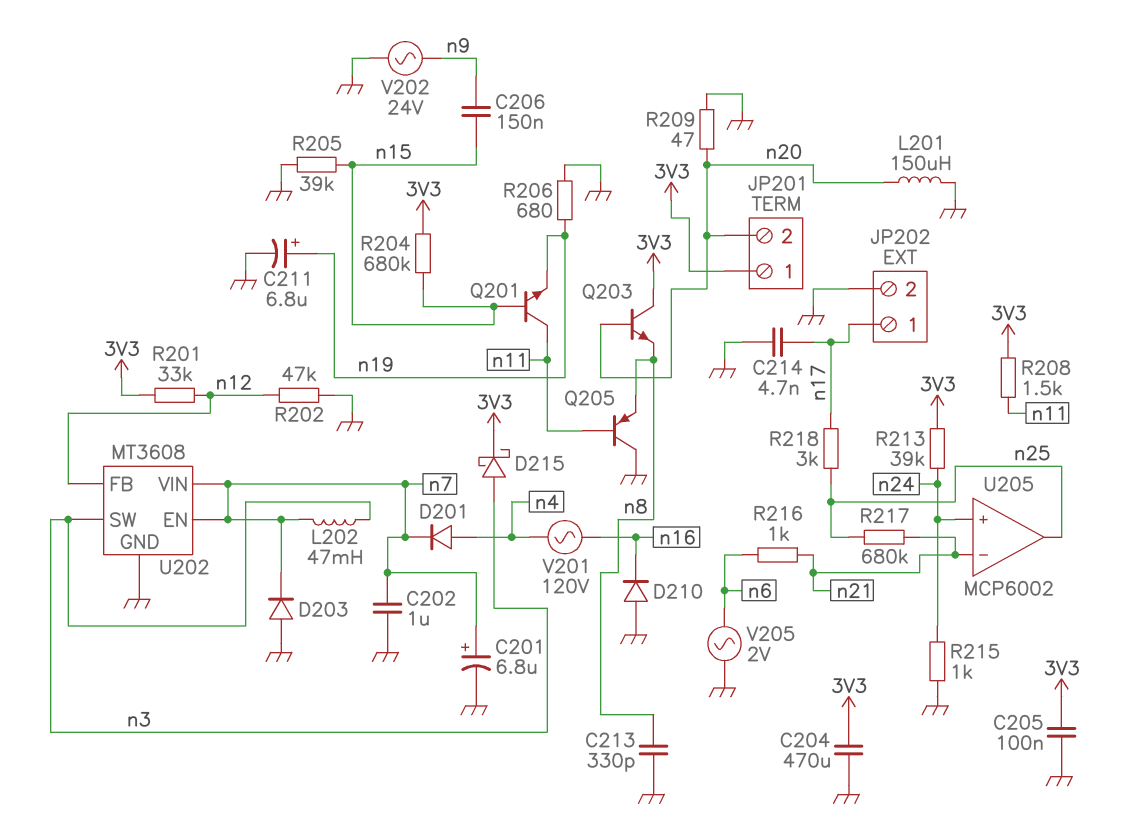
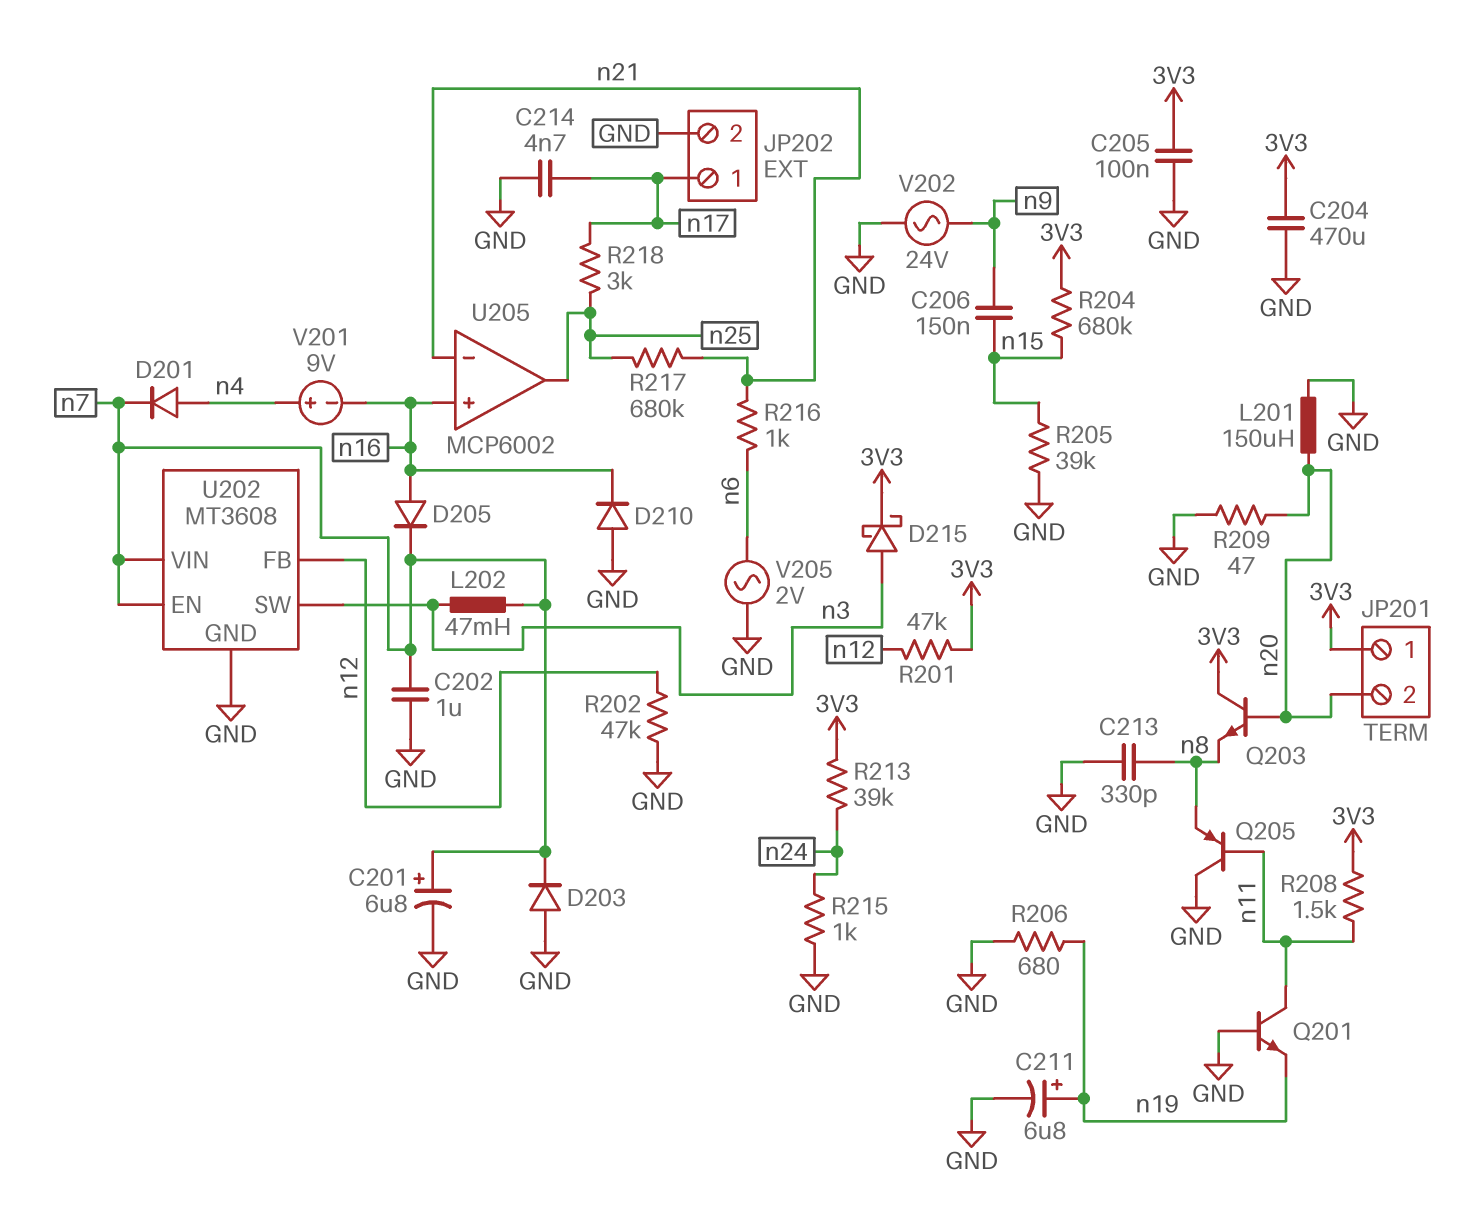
D205: none -> diode (A n16, K n7)
Q201: NPN (B n15, C n11, E n19) -> NPN (B GND, C n11, E n19)
R201: 33k (3V3, n12) -> 47k (3V3, n12)
U205 pin in+: n24 -> n16
V201: AC 120V (n4, n16) -> 9V (plus n4, minus n16)

